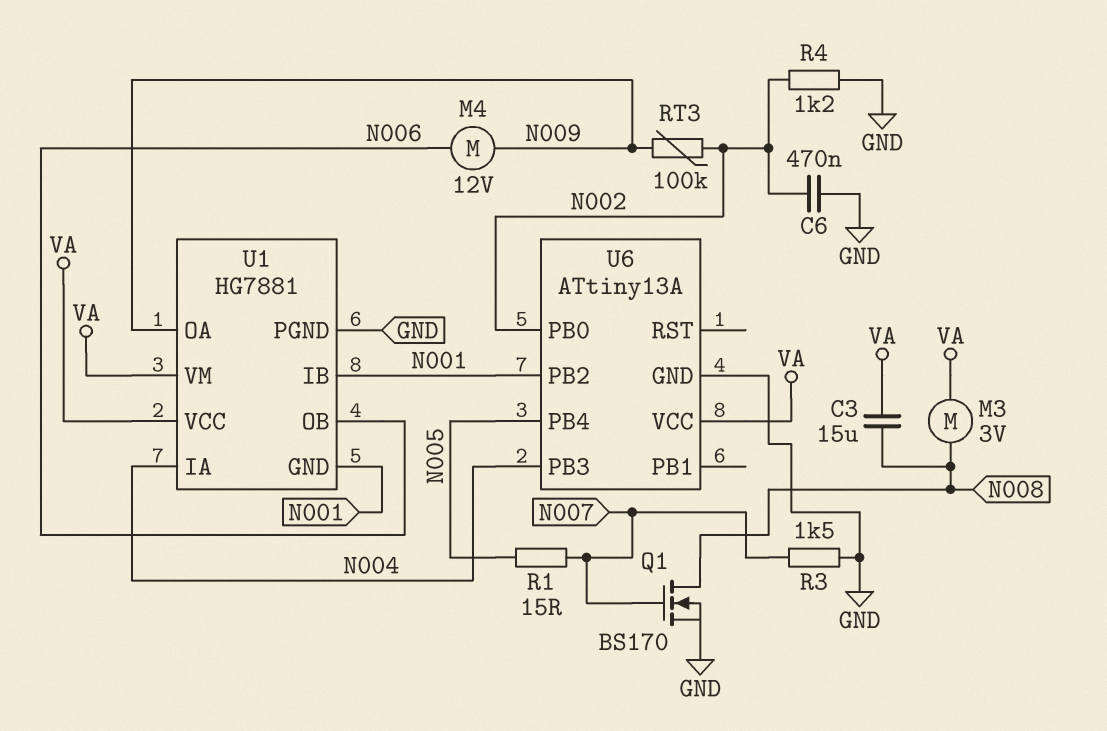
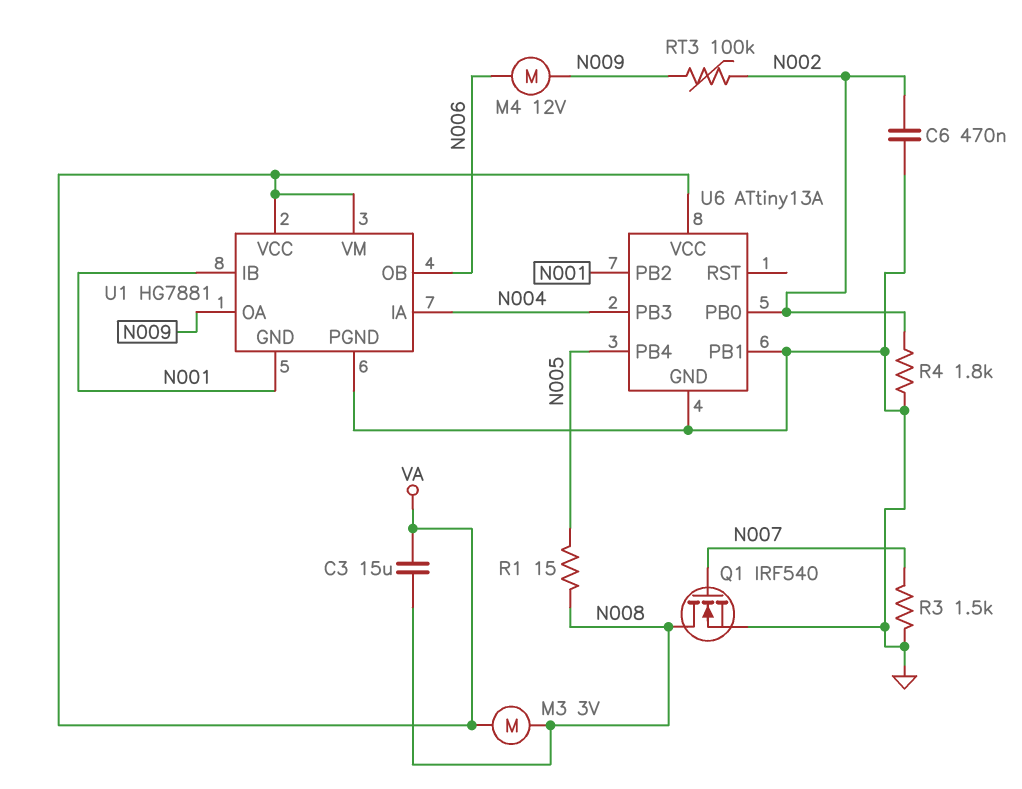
Q1: NMOS BS170 (G N007, D N008, S GND) -> NMOS IRF540 (G N007, D N008, S GND)
R1: 15 (N005, N007) -> 15 (N005, N008)
R4: 1.2k (GND, N002) -> 1.8k (GND, N002)
U6 pin PB1: none -> GND

